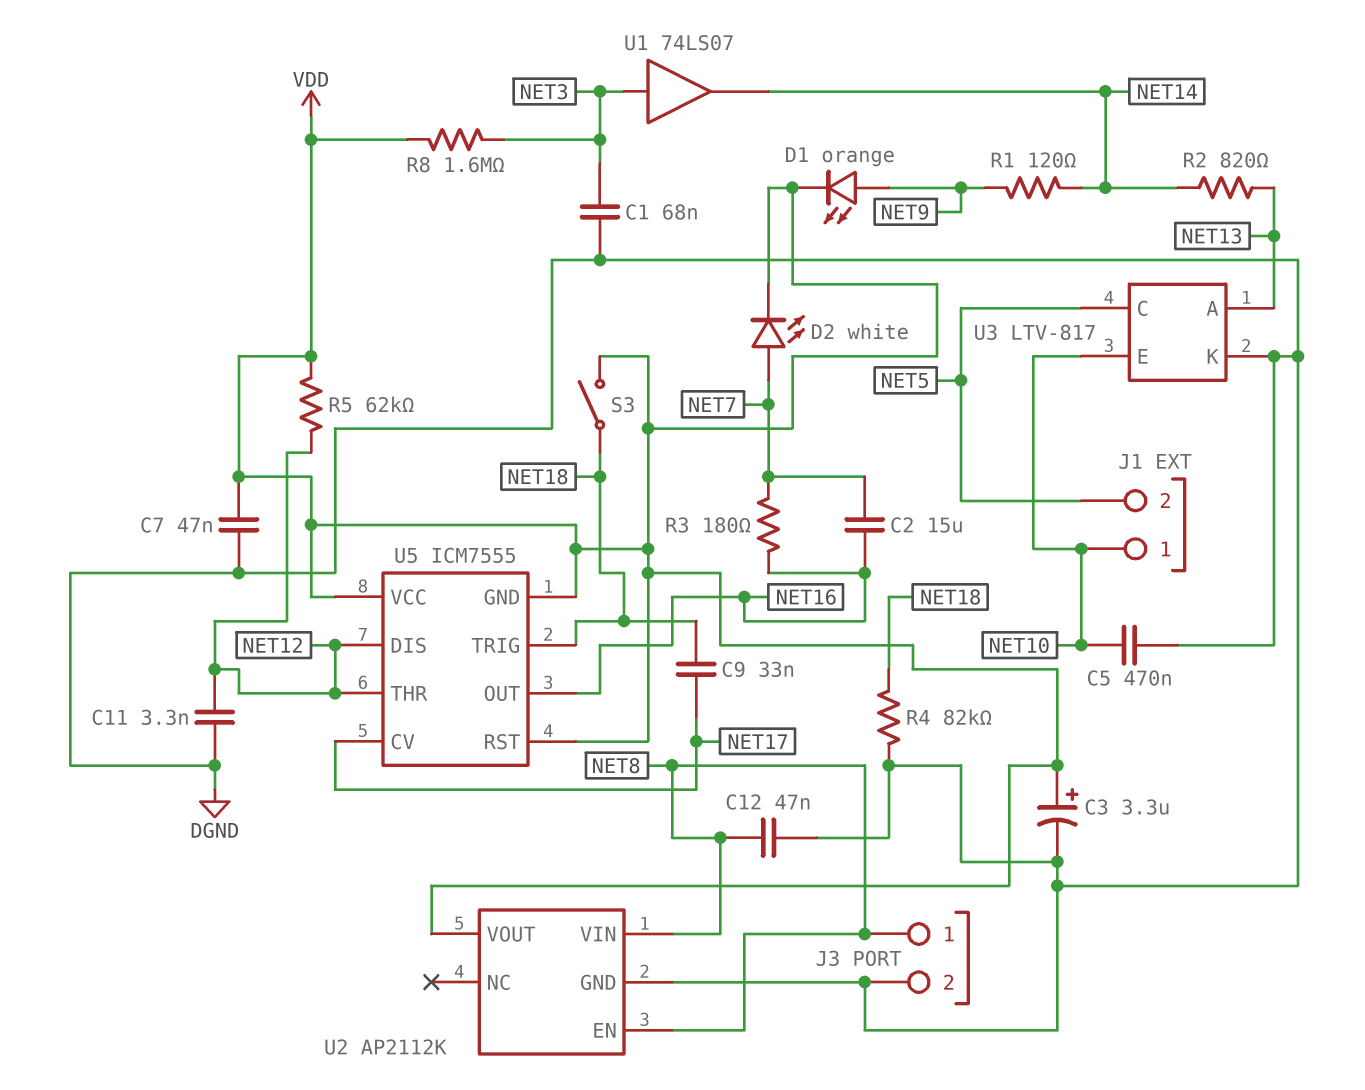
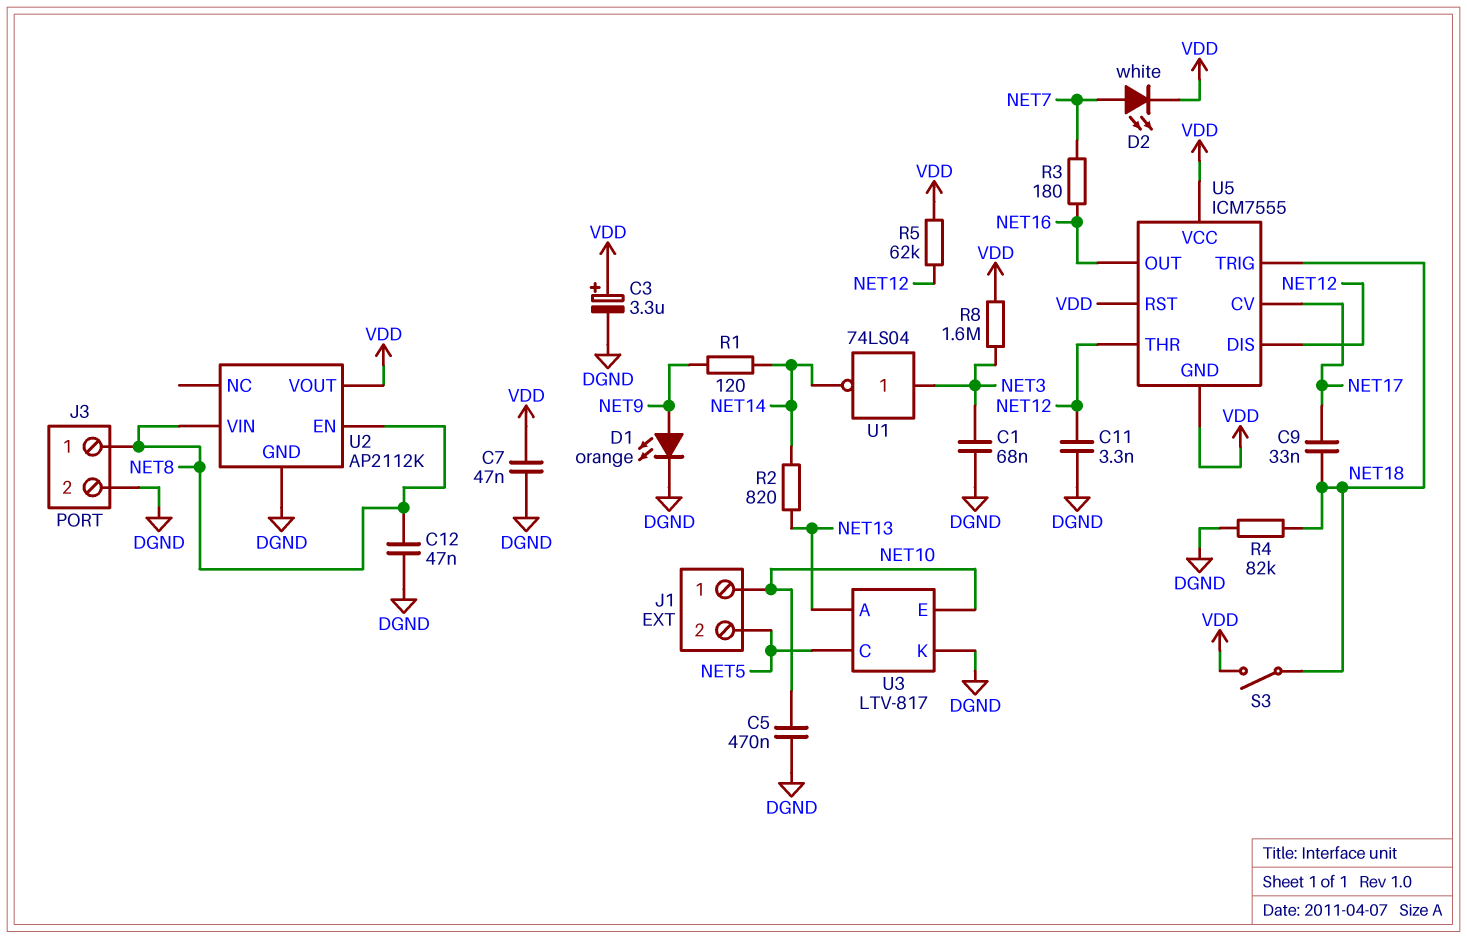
C2: 15uF (NET7, NET16) -> none
D1: LED orange (A NET9, K VDD) -> LED orange (A NET9, K DGND)
U1: buffer 74LS07 (in NET3, out NET14) -> NOT 74LS04 (in NET3, out NET14)

